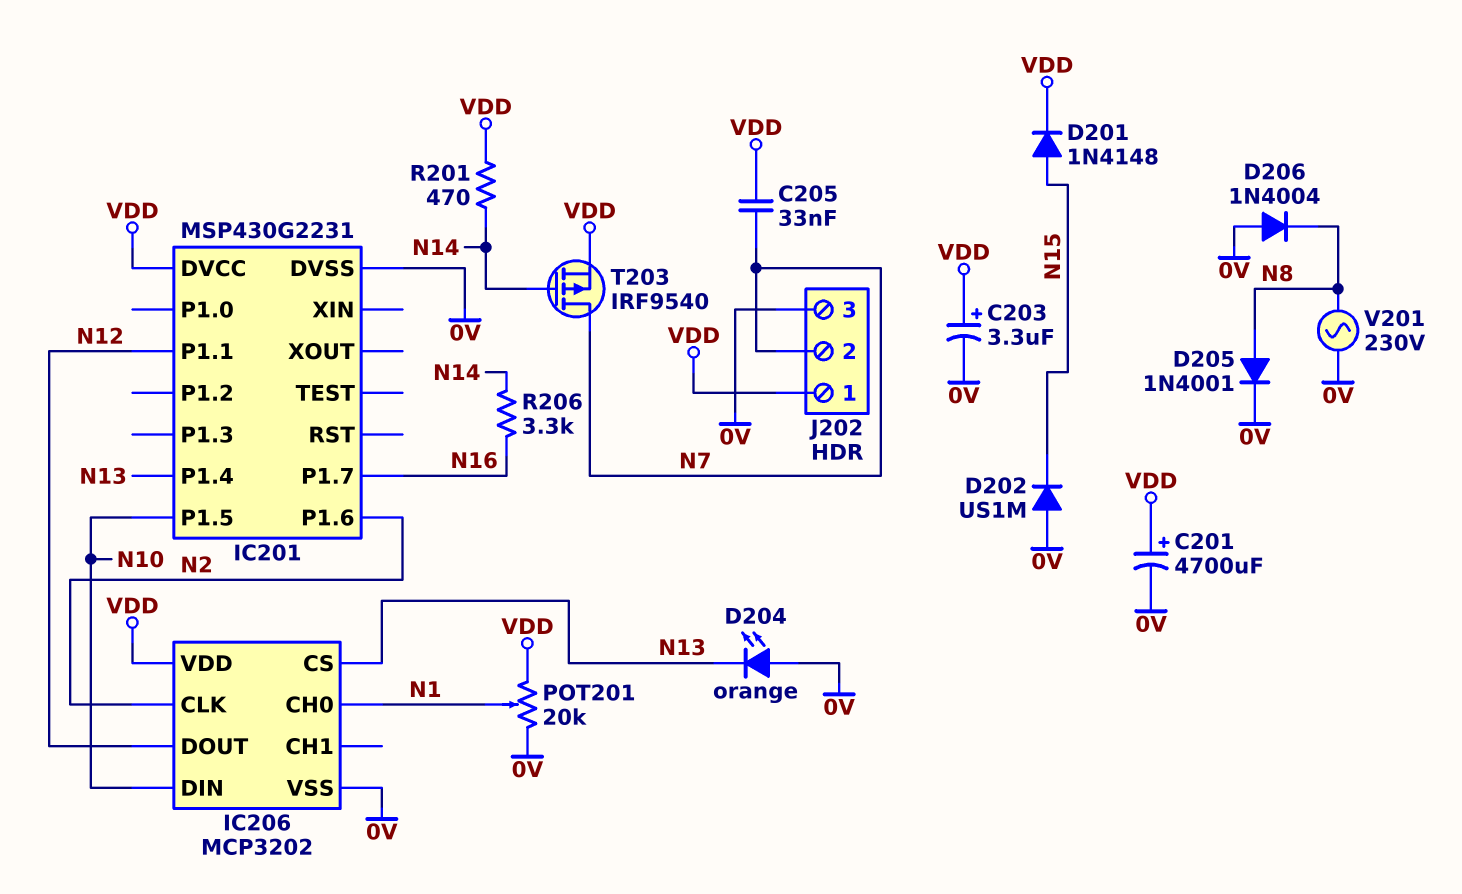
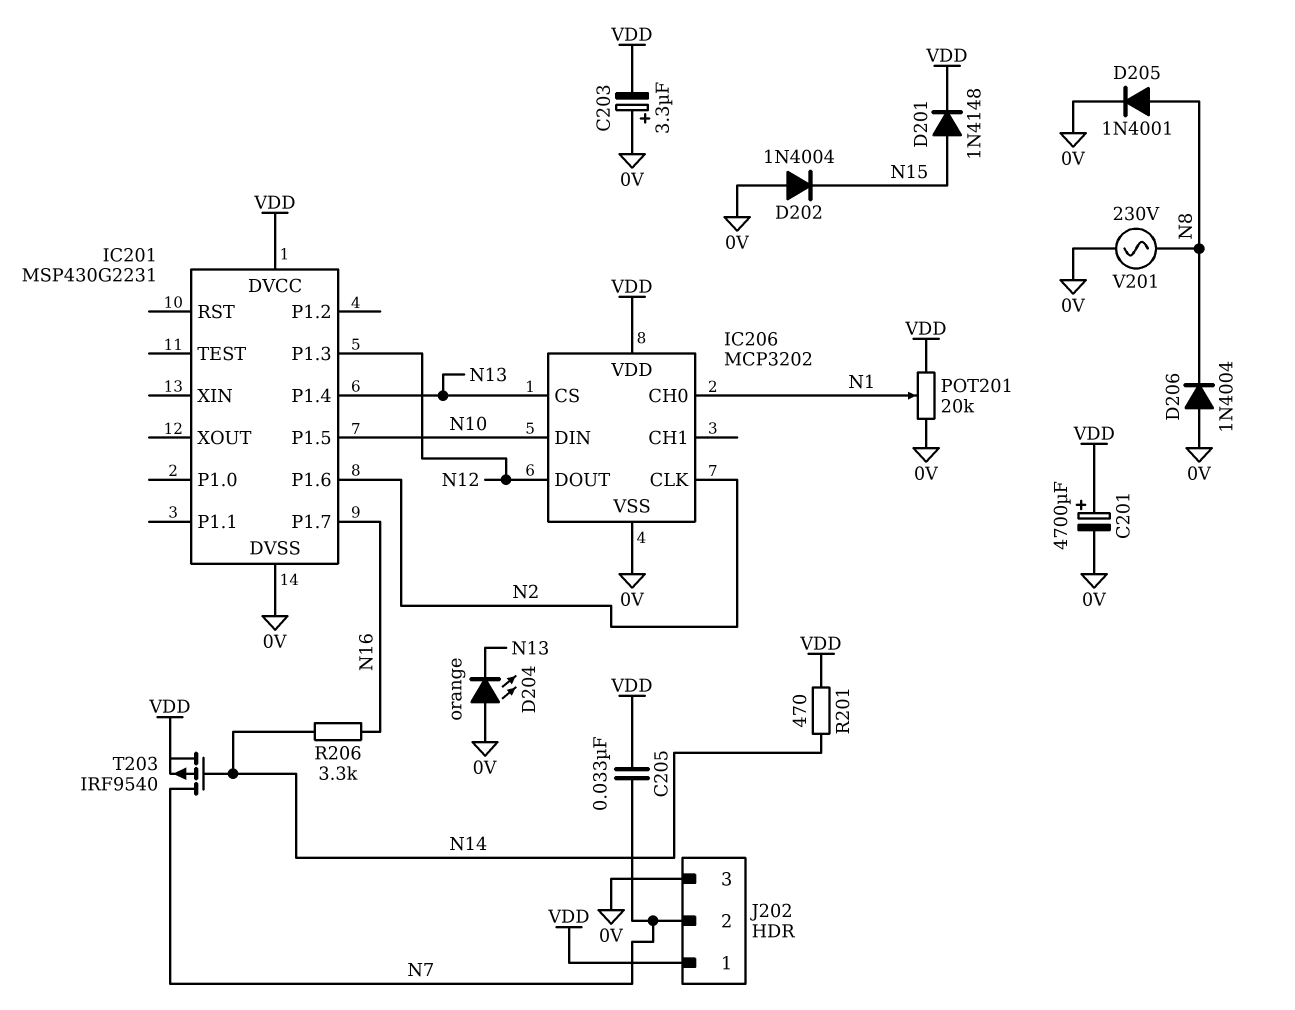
C203: 3.3uF (plus VDD, minus 0V) -> 3.3uF (plus 0V, minus VDD)
D202: diode US1M (A 0V, K N15) -> diode 1N4004 (A 0V, K N15)
IC201 pin P1.1: N12 -> none
IC201 pin P1.3: none -> N12

